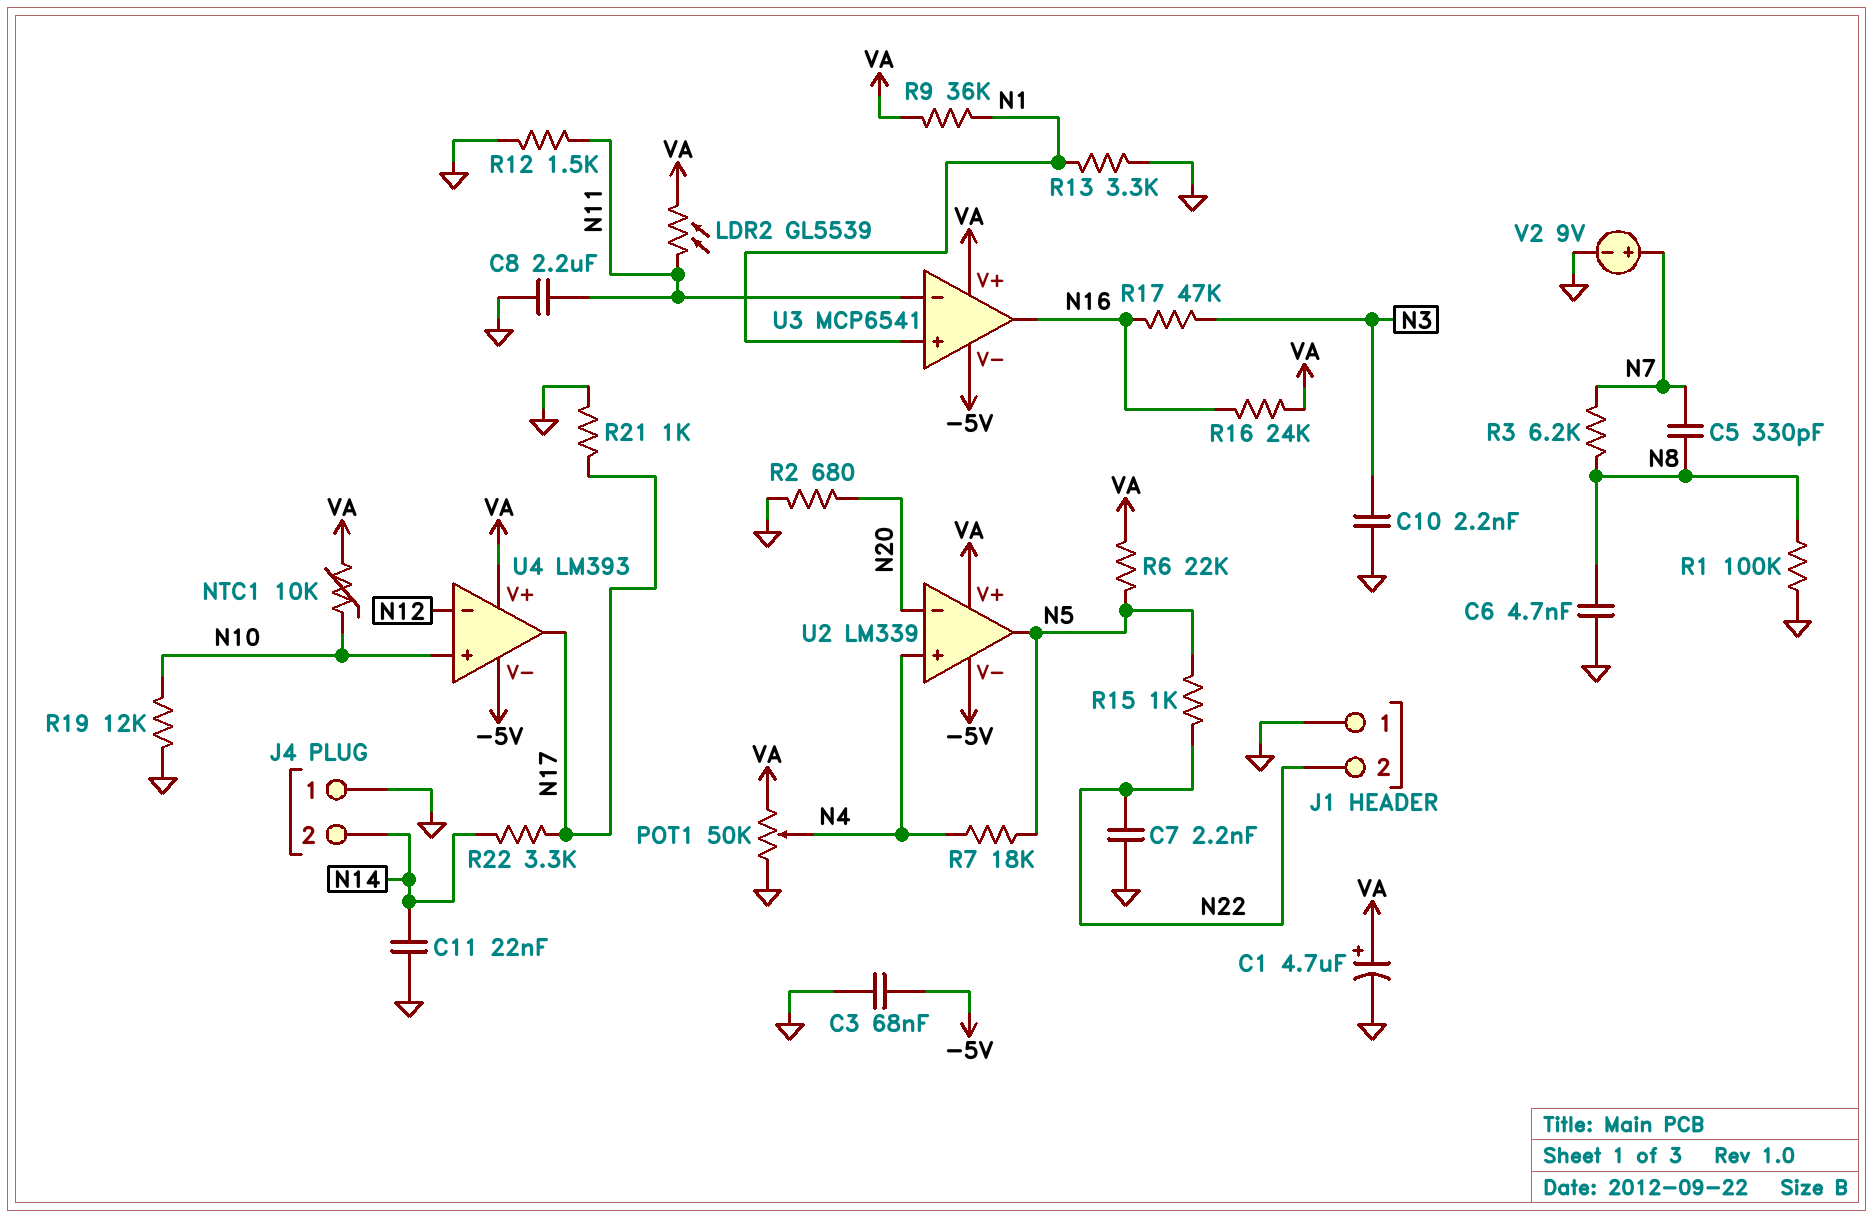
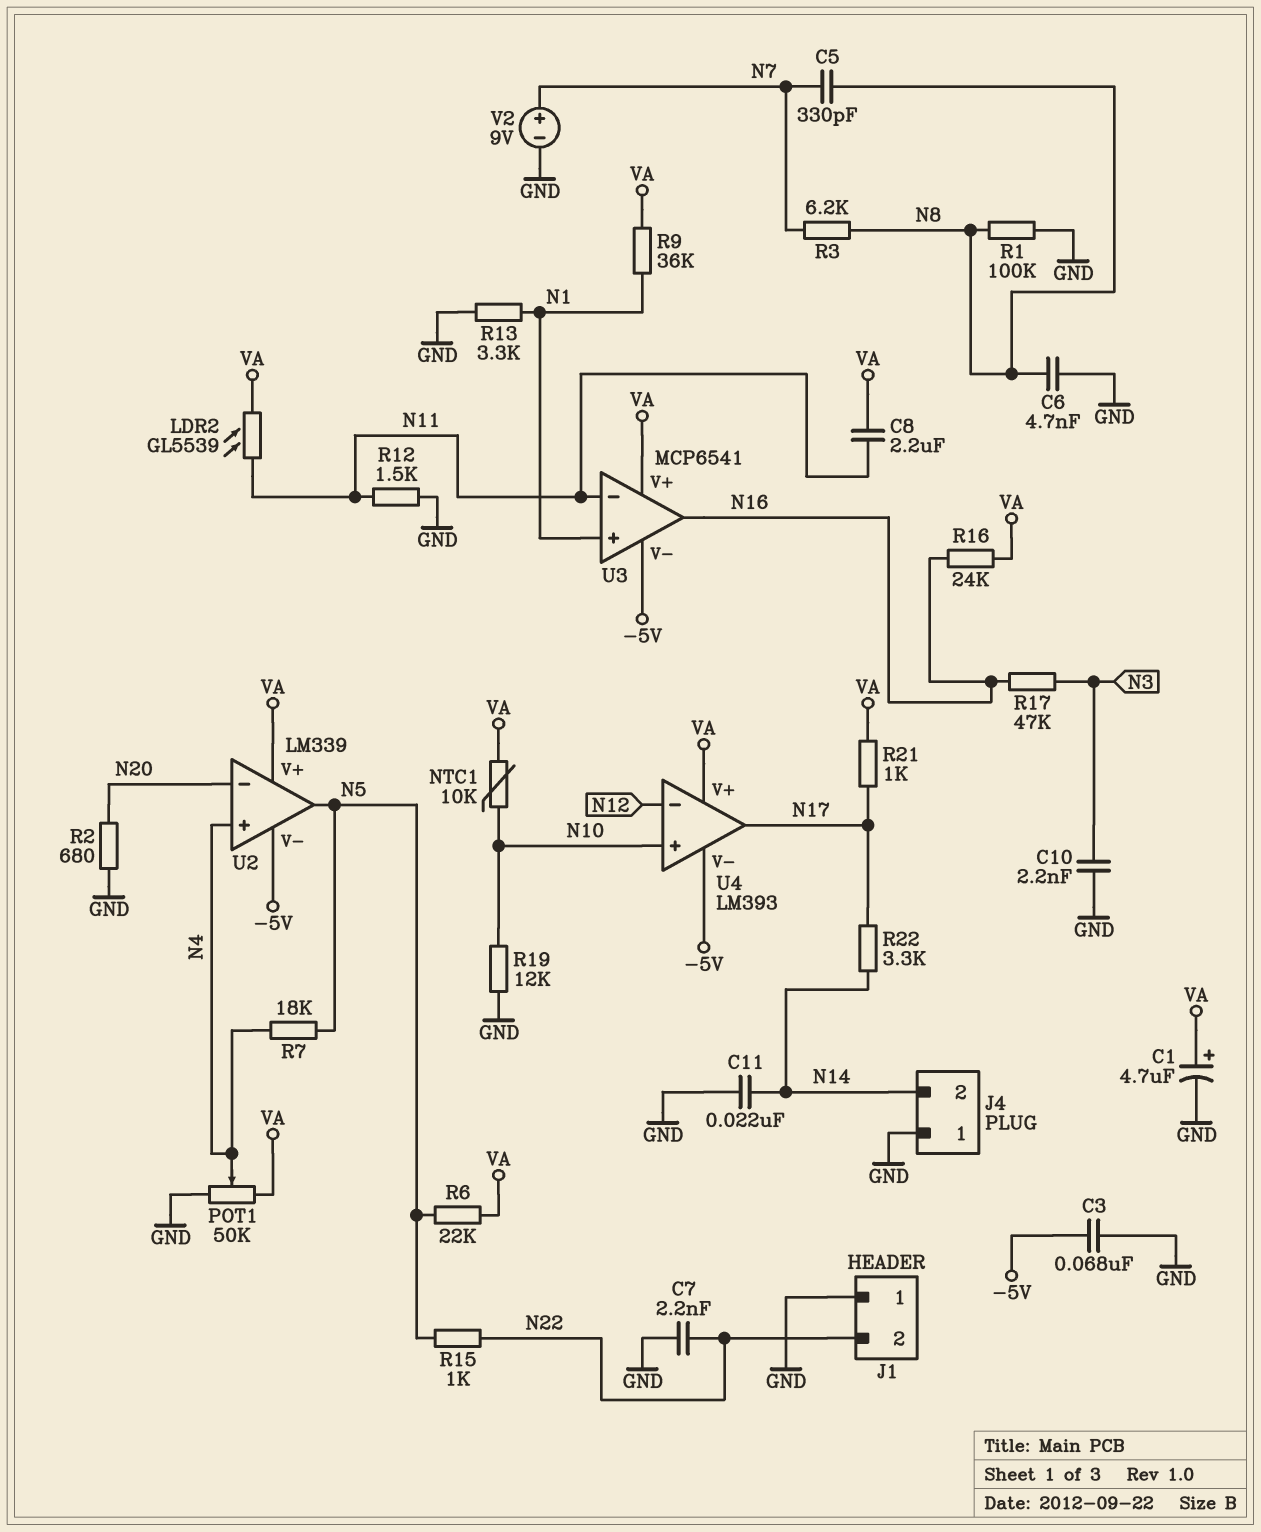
C8: 2.2uF (GND, N11) -> 2.2uF (N11, VA)
R21: 1k (GND, N17) -> 1k (N17, VA)

